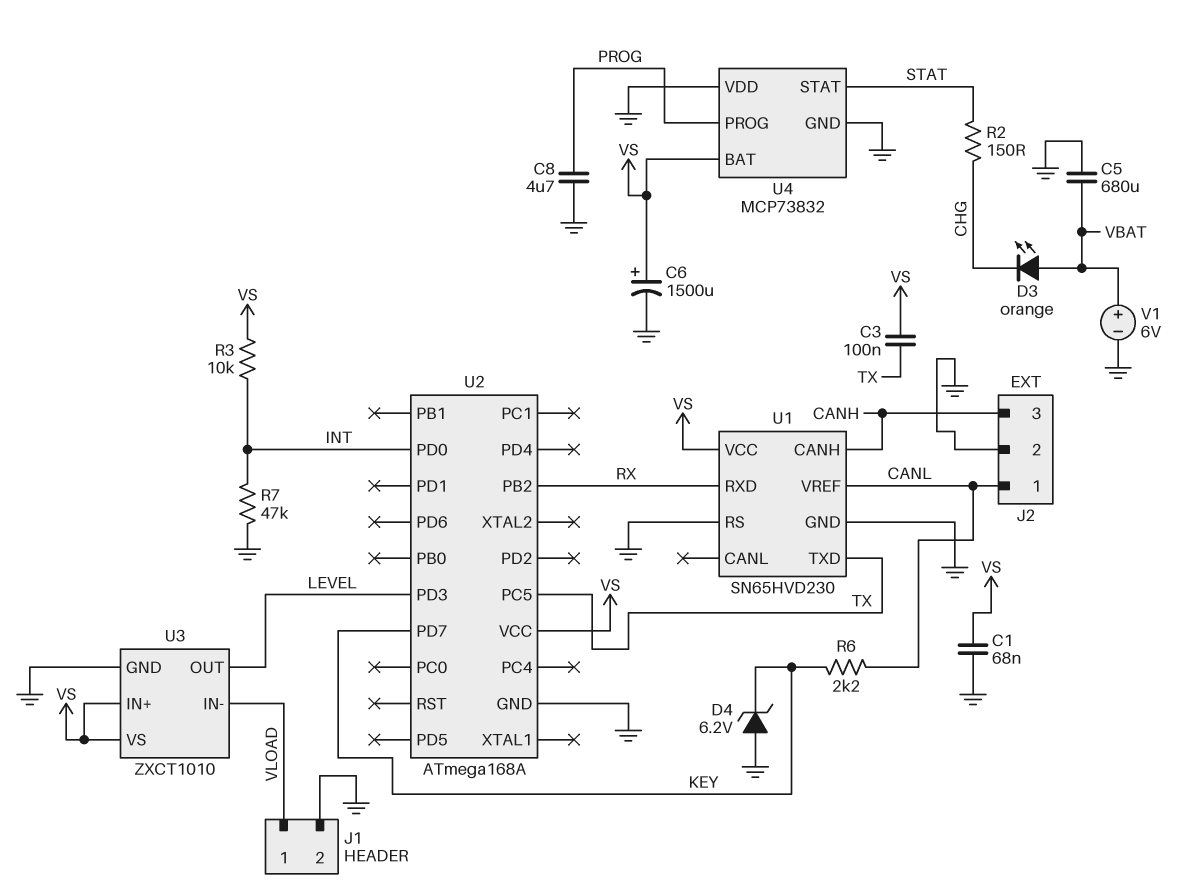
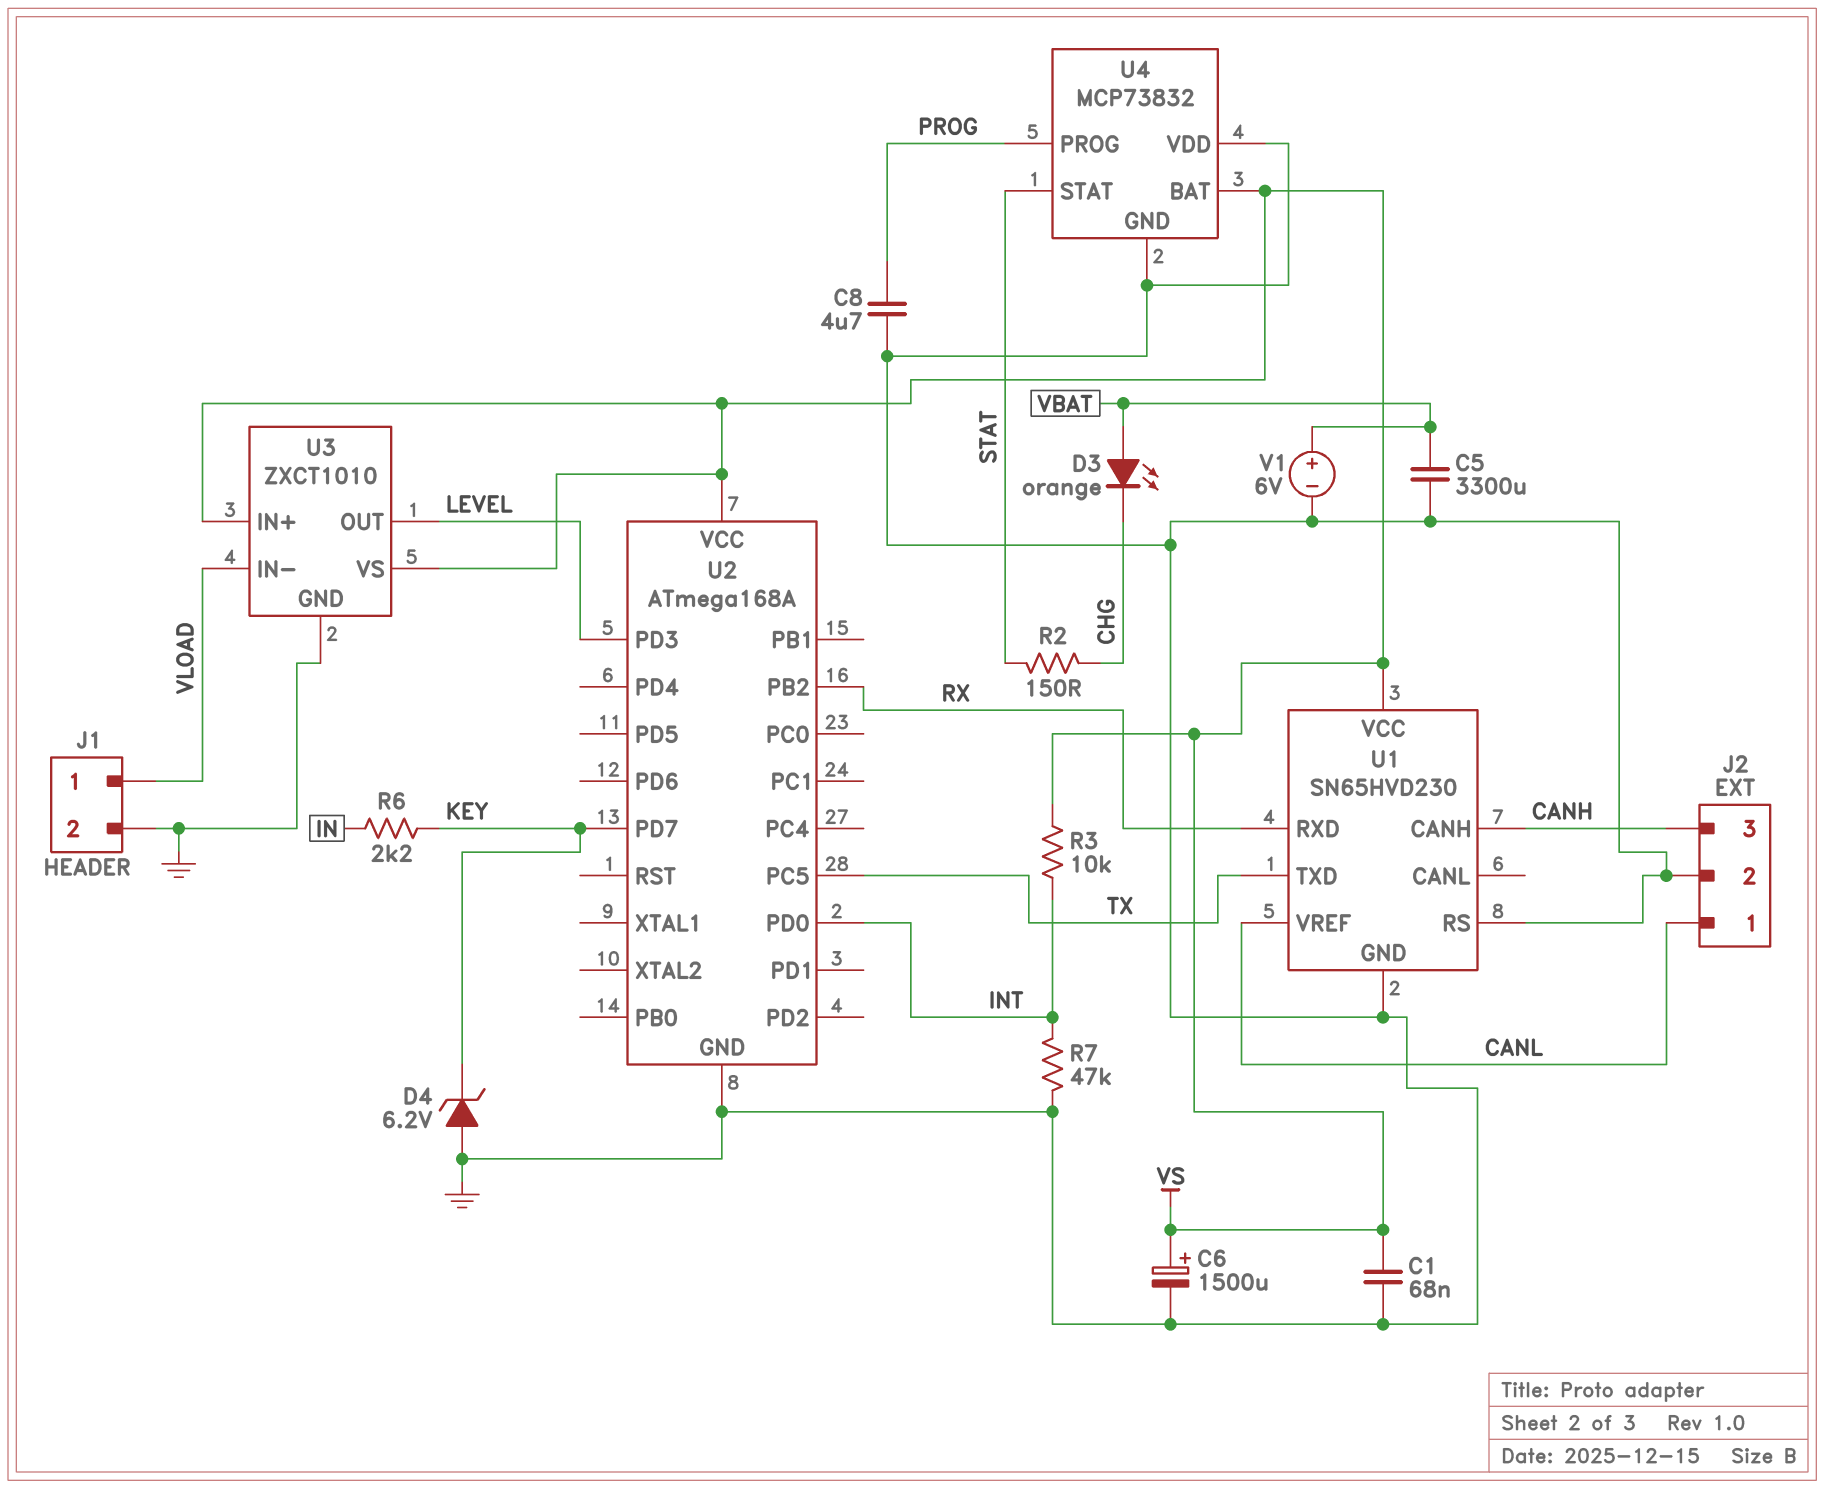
C3: 100nF (TX, VS) -> none
C5: 680uF (GND, VBAT) -> 3300uF (GND, VBAT)
R6: 2.2k (CANL, KEY) -> 2.2k (IN, KEY)

